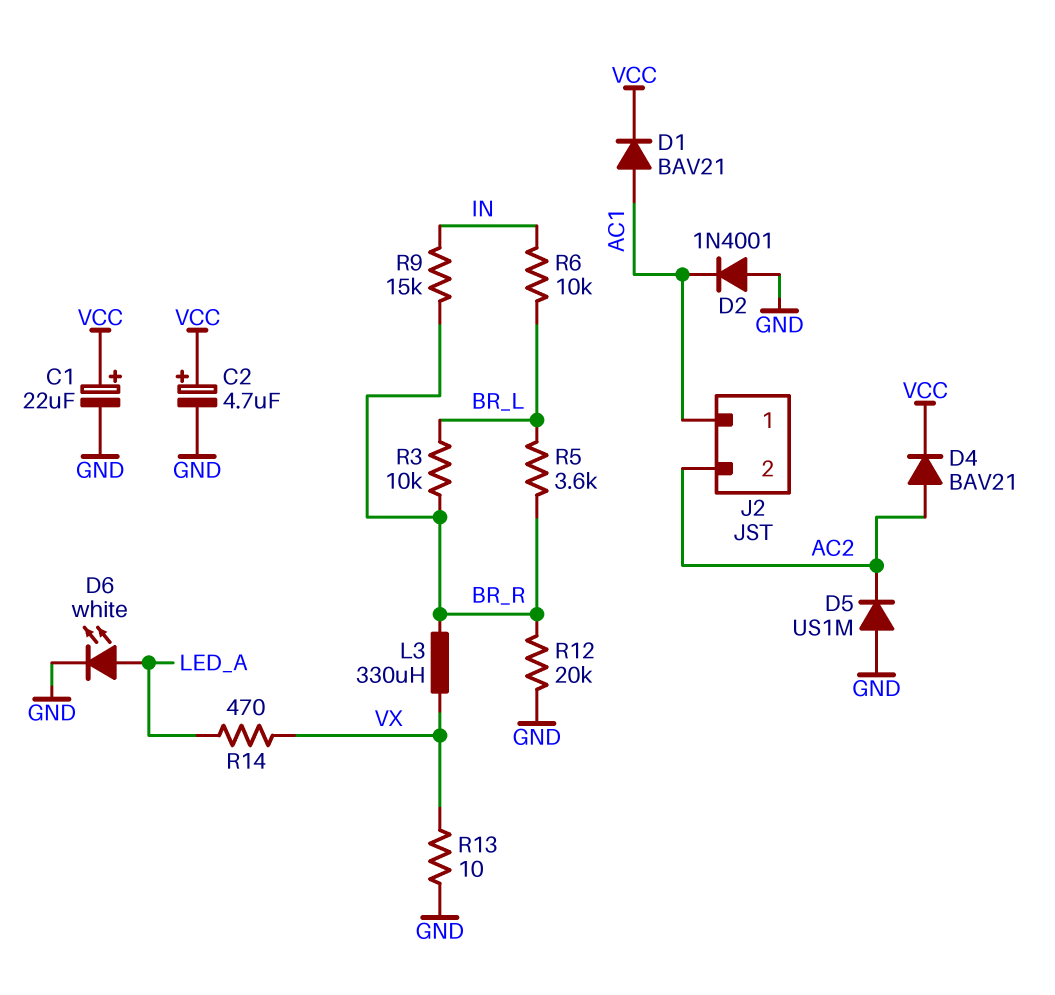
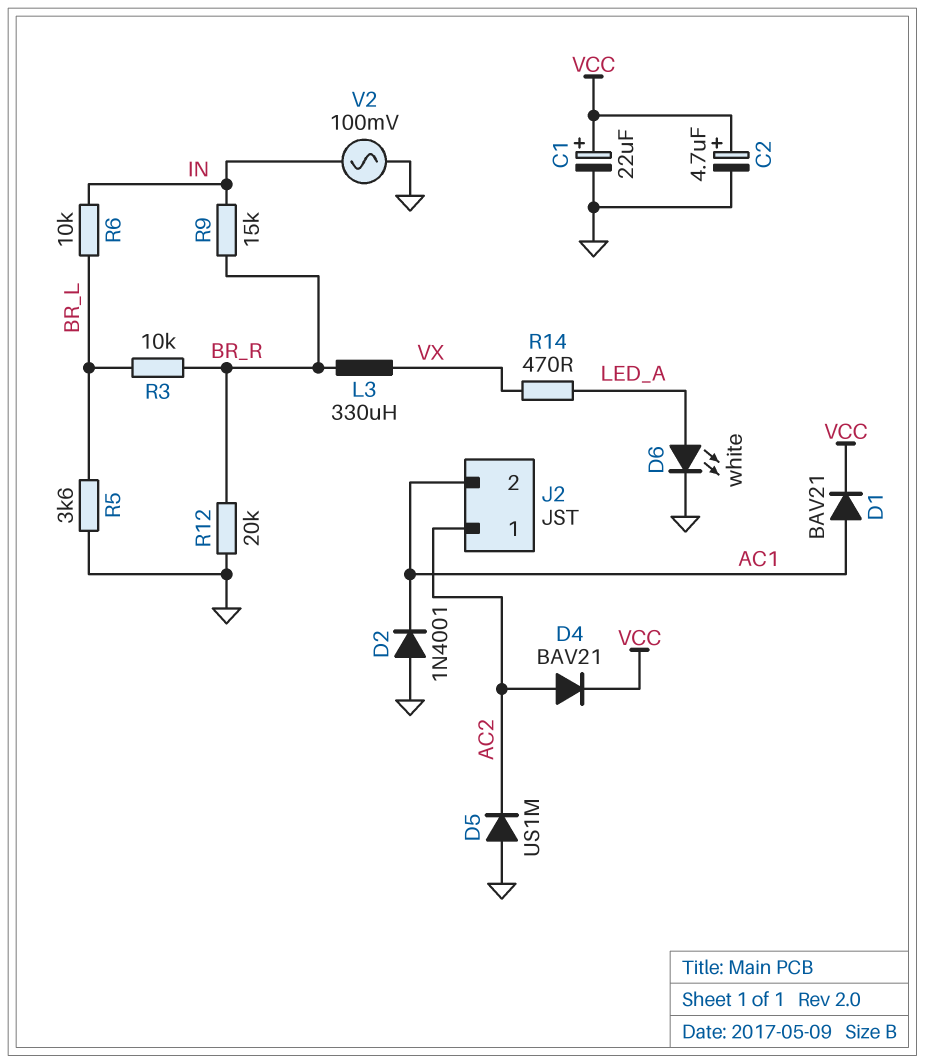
J2 pin 1: AC1 -> AC2
J2 pin 2: AC2 -> AC1
R5: 3.6k (BR_L, BR_R) -> 3.6k (BR_L, GND)
R13: 10 (GND, VX) -> none
V2: none -> AC 100mV (GND, IN)

